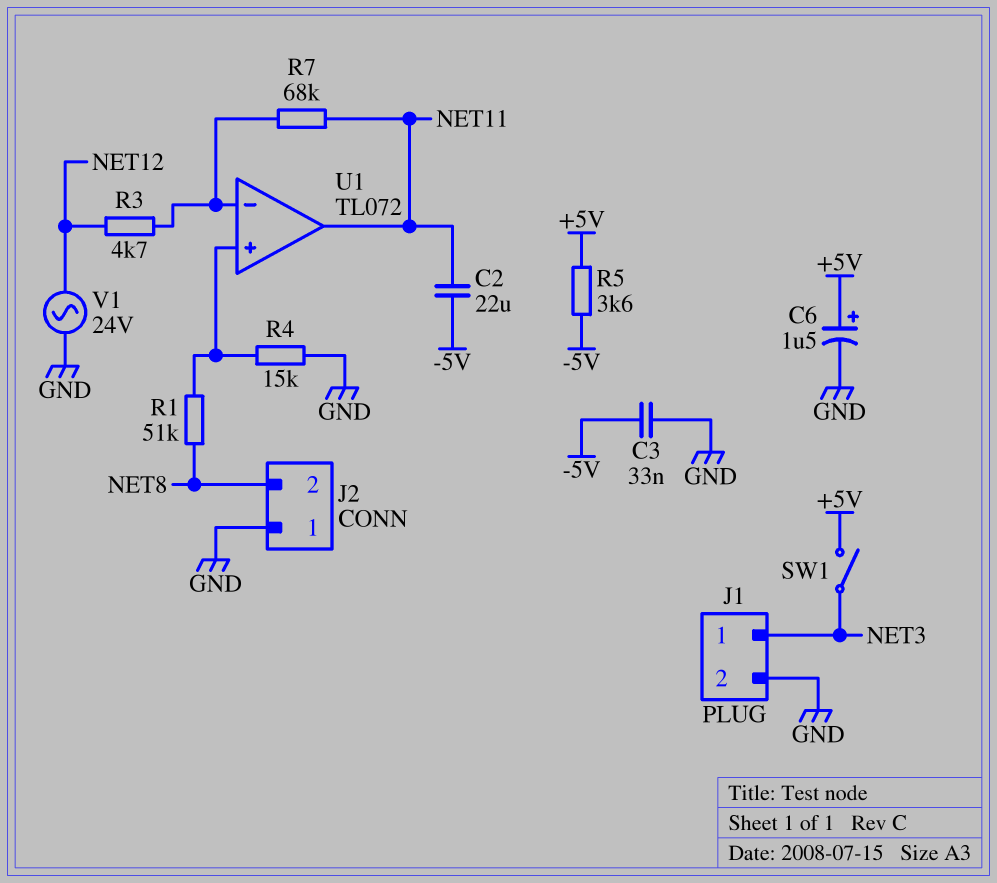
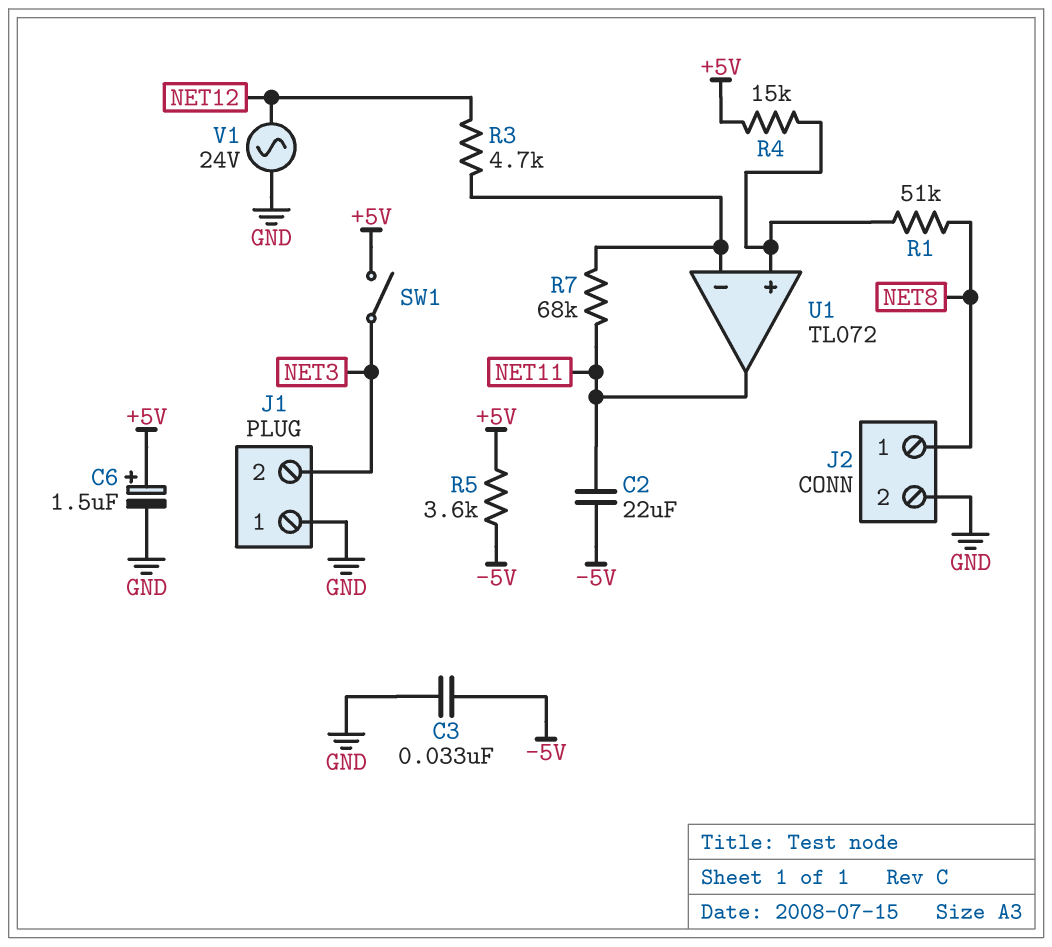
J1 pin 1: NET3 -> GND
J1 pin 2: GND -> NET3
J2 pin 1: GND -> NET8
J2 pin 2: NET8 -> GND
R4: 15k (GND, U1/in+) -> 15k (+5V, U1/in+)

